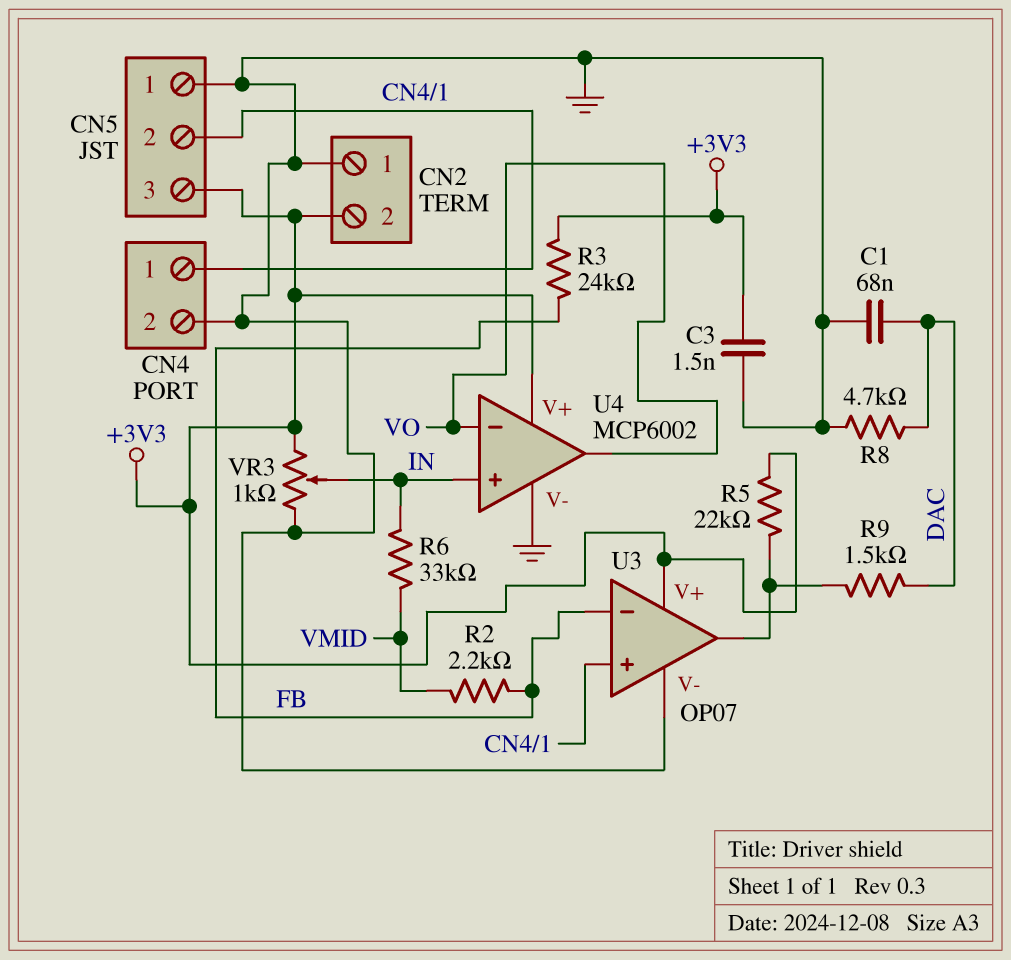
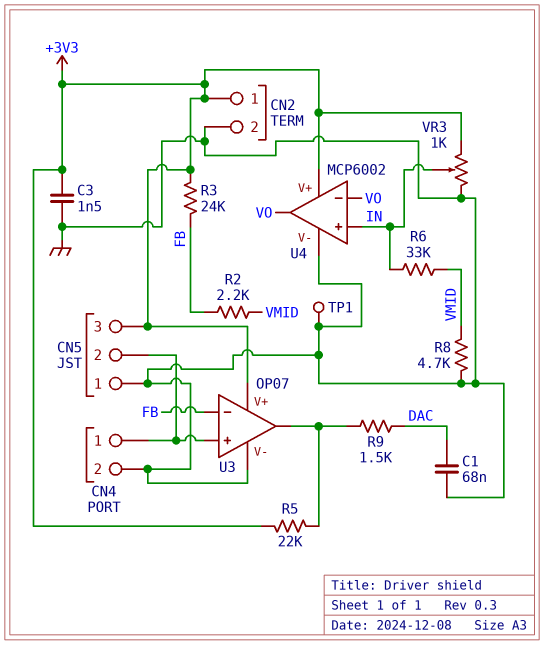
CN2 pin 1: GND -> +3V3
CN2 pin 2: +3V3 -> GND
R8: 4.7k (DAC, GND) -> 4.7k (GND, VMID)
TP1: none -> test point (GND)

